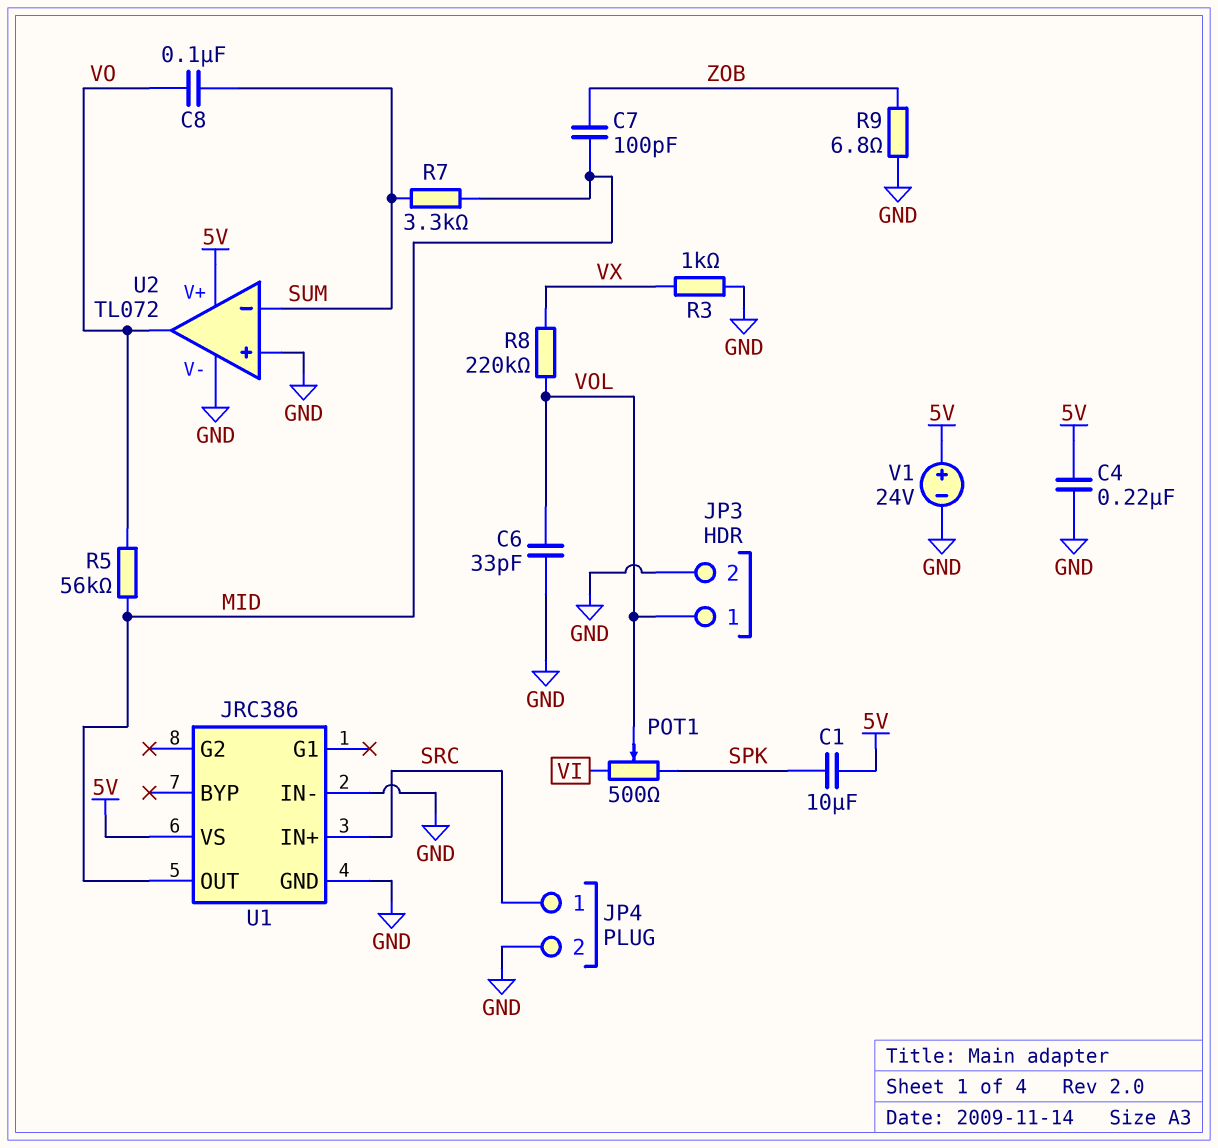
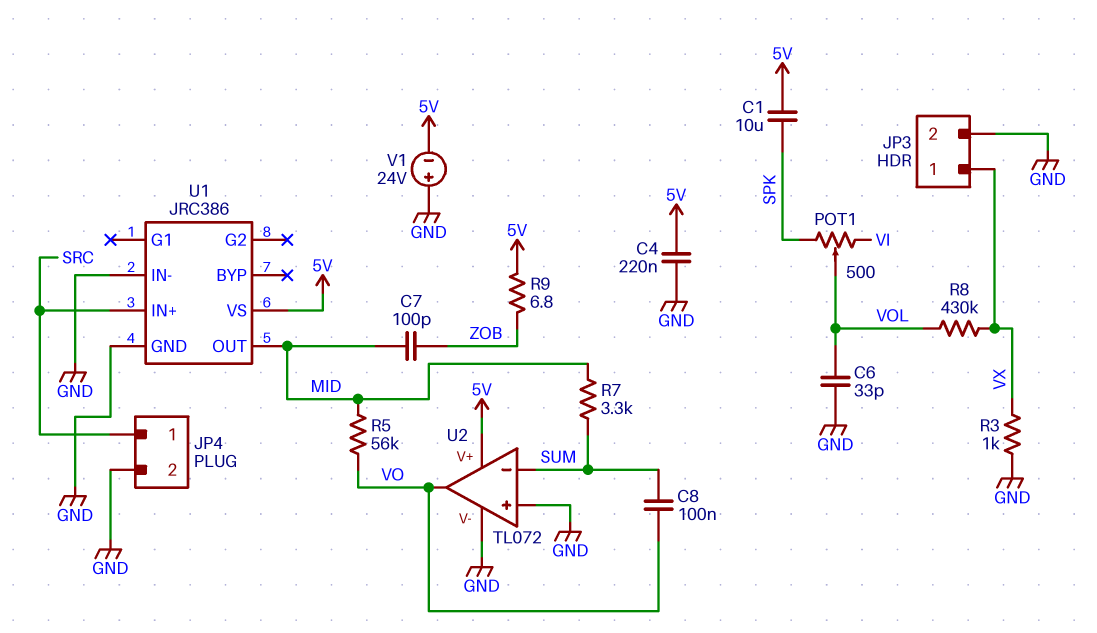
JP3 pin 1: VOL -> VX
R8: 220k (VOL, VX) -> 430k (VOL, VX)
R9: 6.8 (GND, ZOB) -> 6.8 (5V, ZOB)
V1: 24V (plus 5V, minus GND) -> 24V (plus GND, minus 5V)

